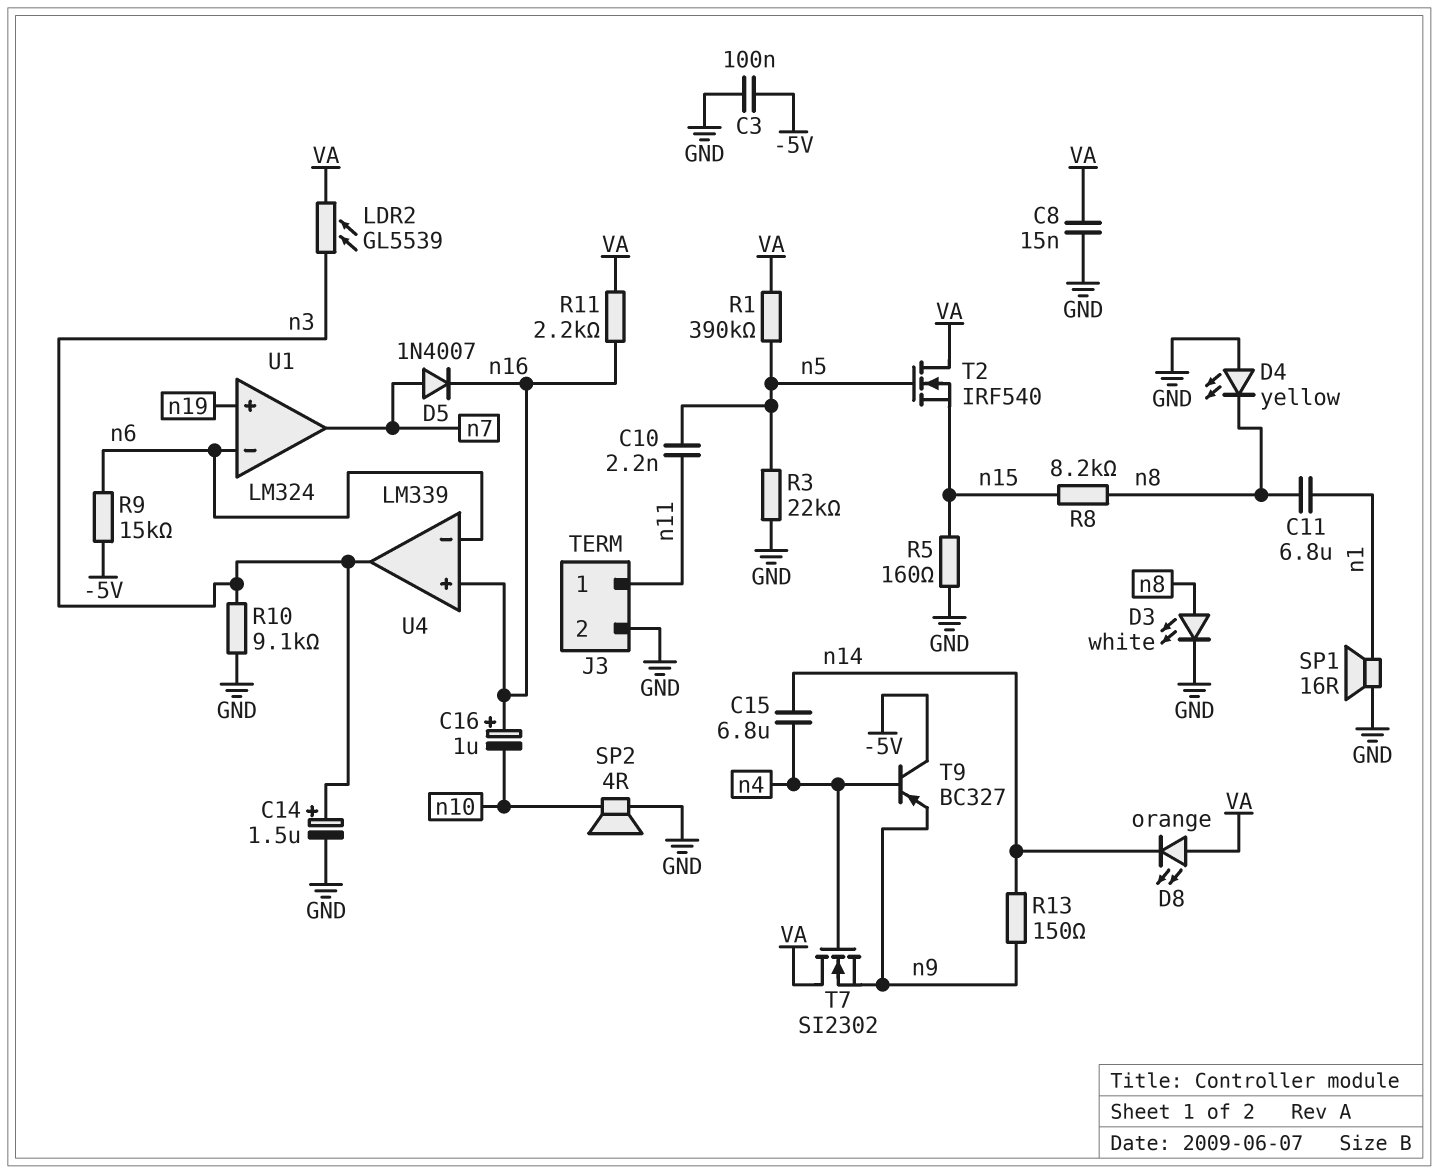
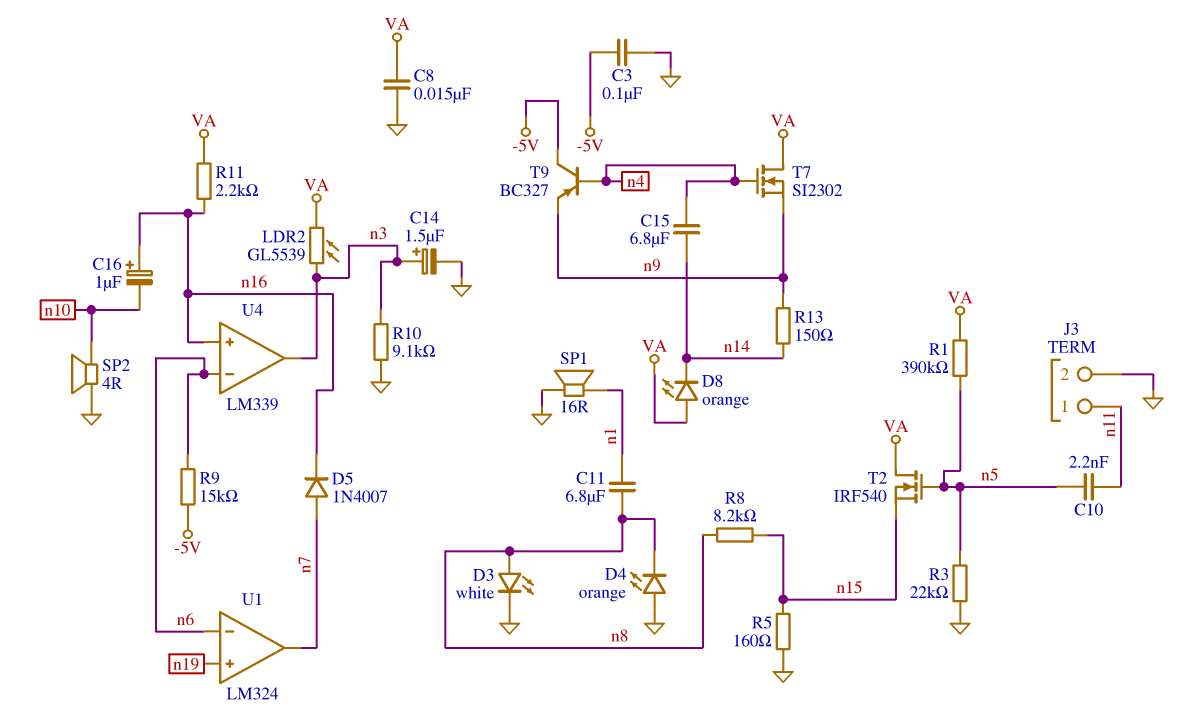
D4: LED yellow (A GND, K n8) -> LED orange (A GND, K n8)

